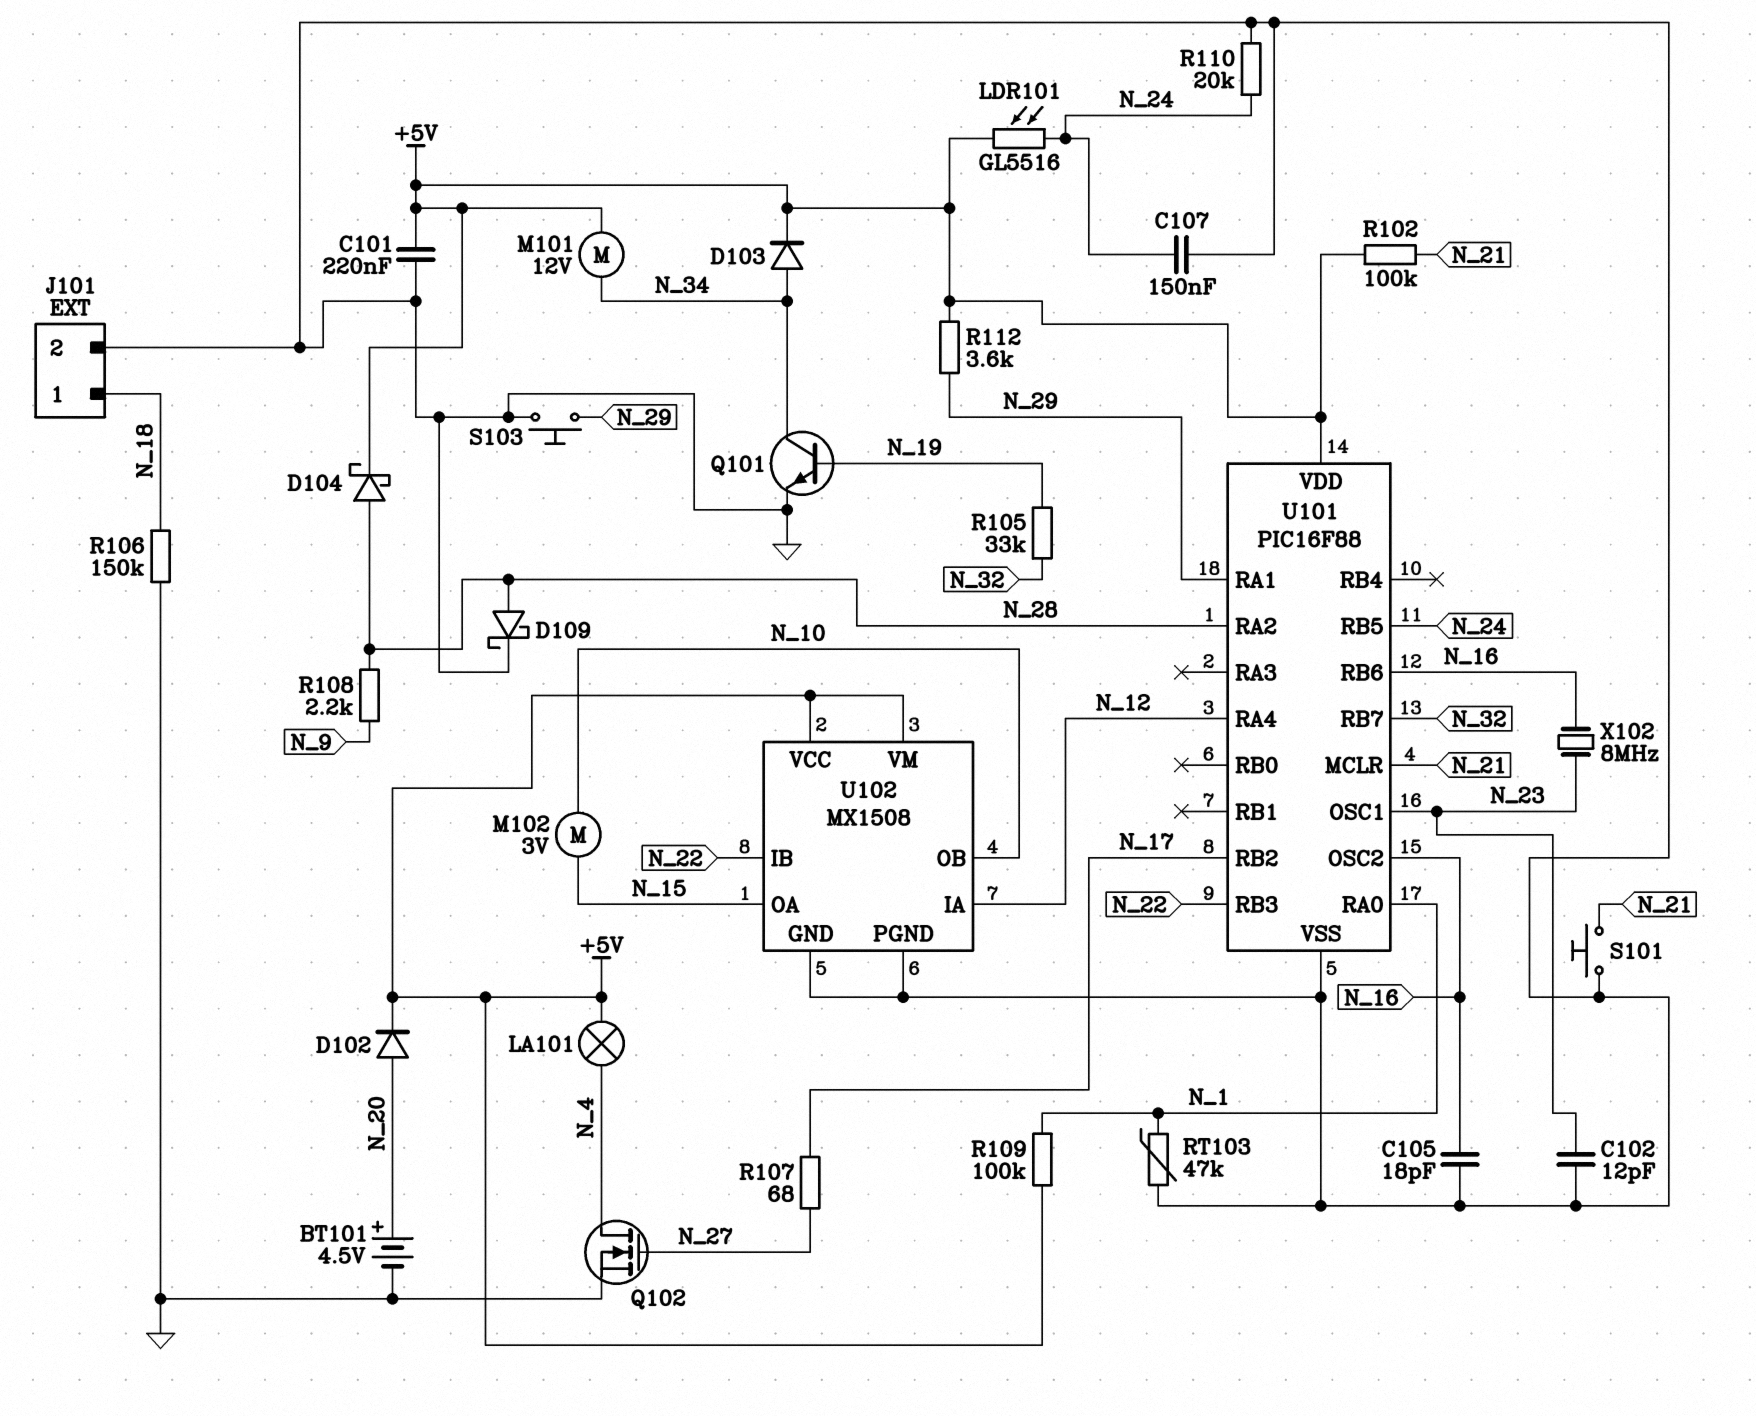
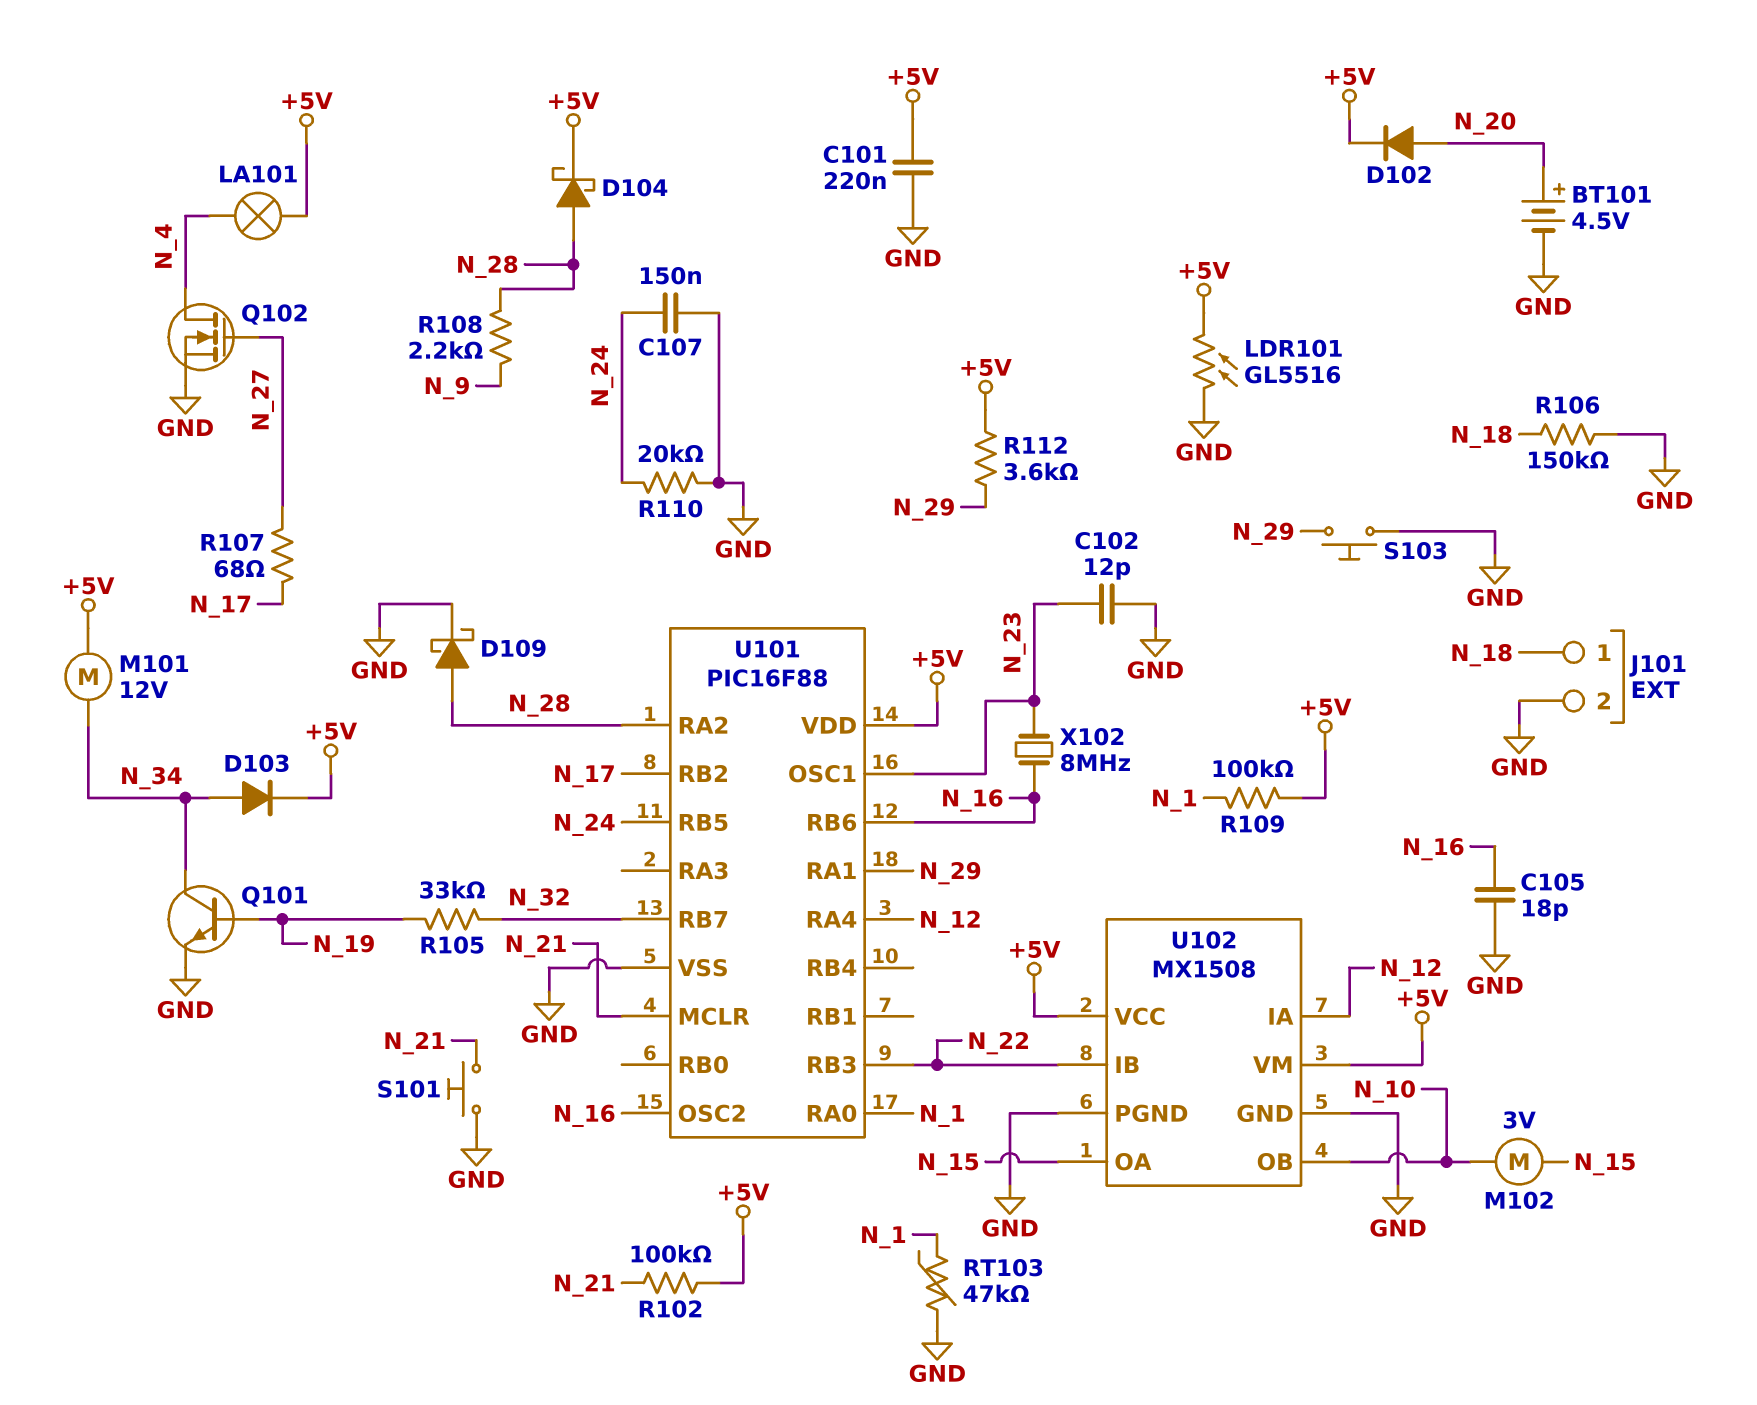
LDR101: GL5516 (+5V, N_24) -> GL5516 (+5V, GND)

